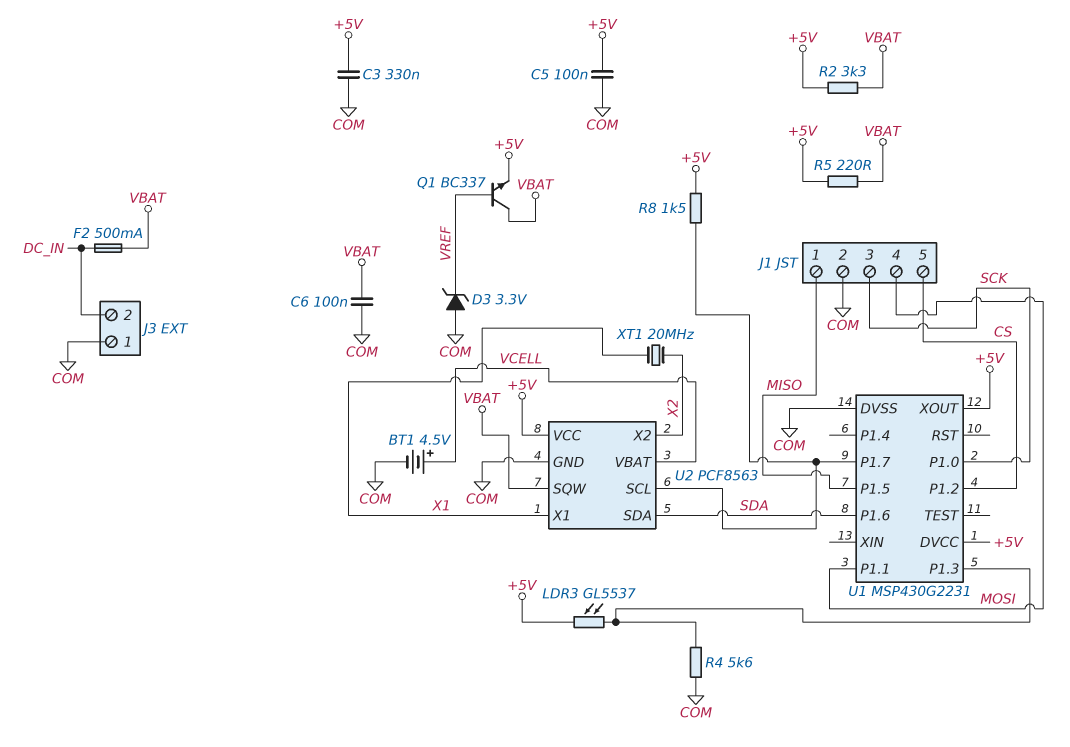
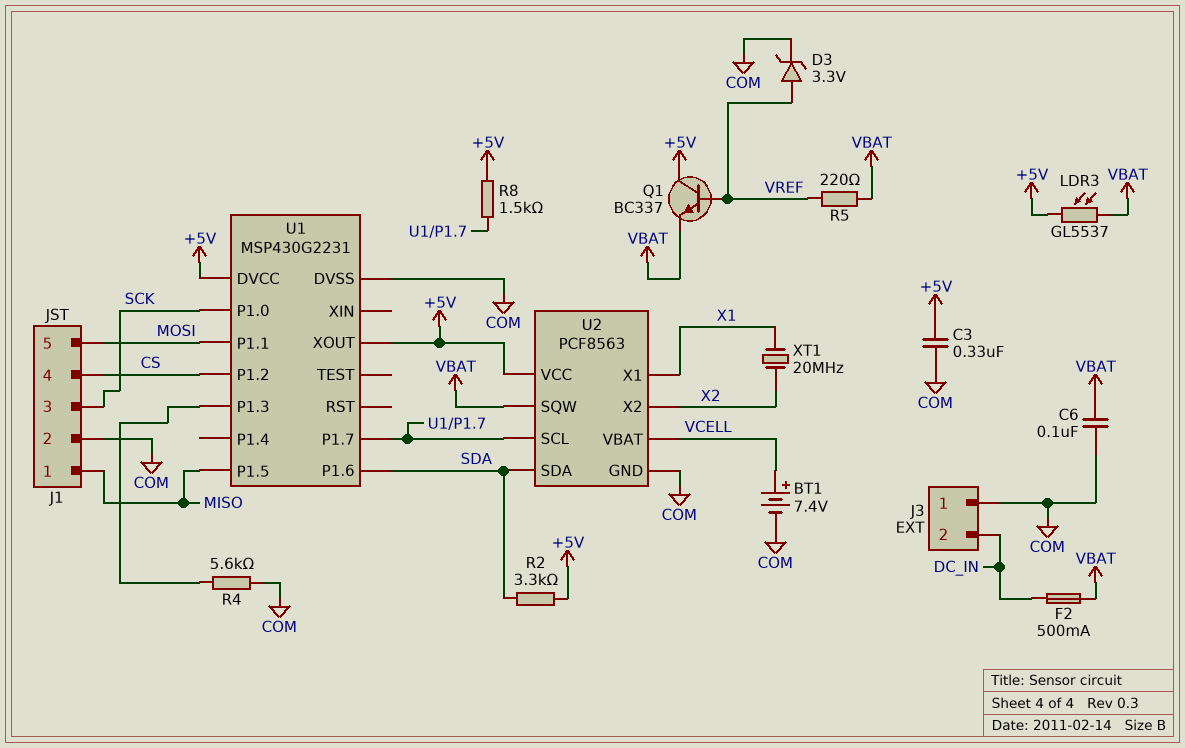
BT1: 4.5V (plus VCELL, minus COM) -> 7.4V (plus VCELL, minus COM)
C5: 100nF (+5V, COM) -> none
D3: zener 3.3V (A COM, K VREF) -> zener 3.3V (A VREF, K COM)
J1 pin 4: MOSI -> CS
J1 pin 5: CS -> MOSI
LDR3: GL5537 (+5V, U1/P1.3) -> GL5537 (+5V, VBAT)
Q1: NPN BC337 (B VREF, C VBAT, E +5V) -> NPN BC337 (B VREF, C +5V, E VBAT)
R2: 3.3k (+5V, VBAT) -> 3.3k (+5V, SDA)
R5: 220 (+5V, VBAT) -> 220 (VBAT, VREF)

